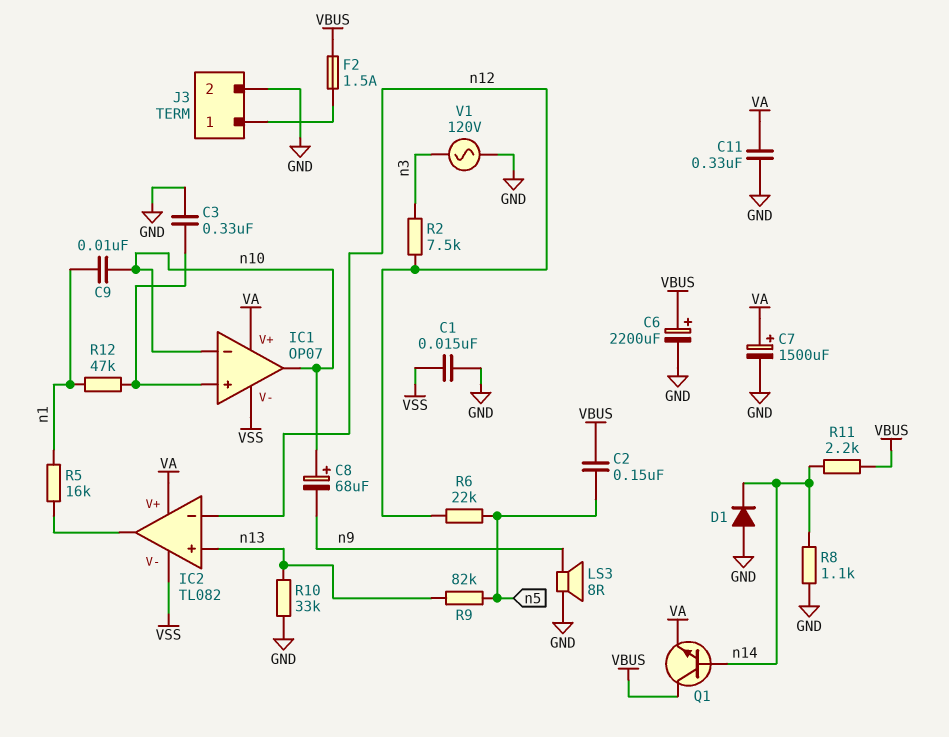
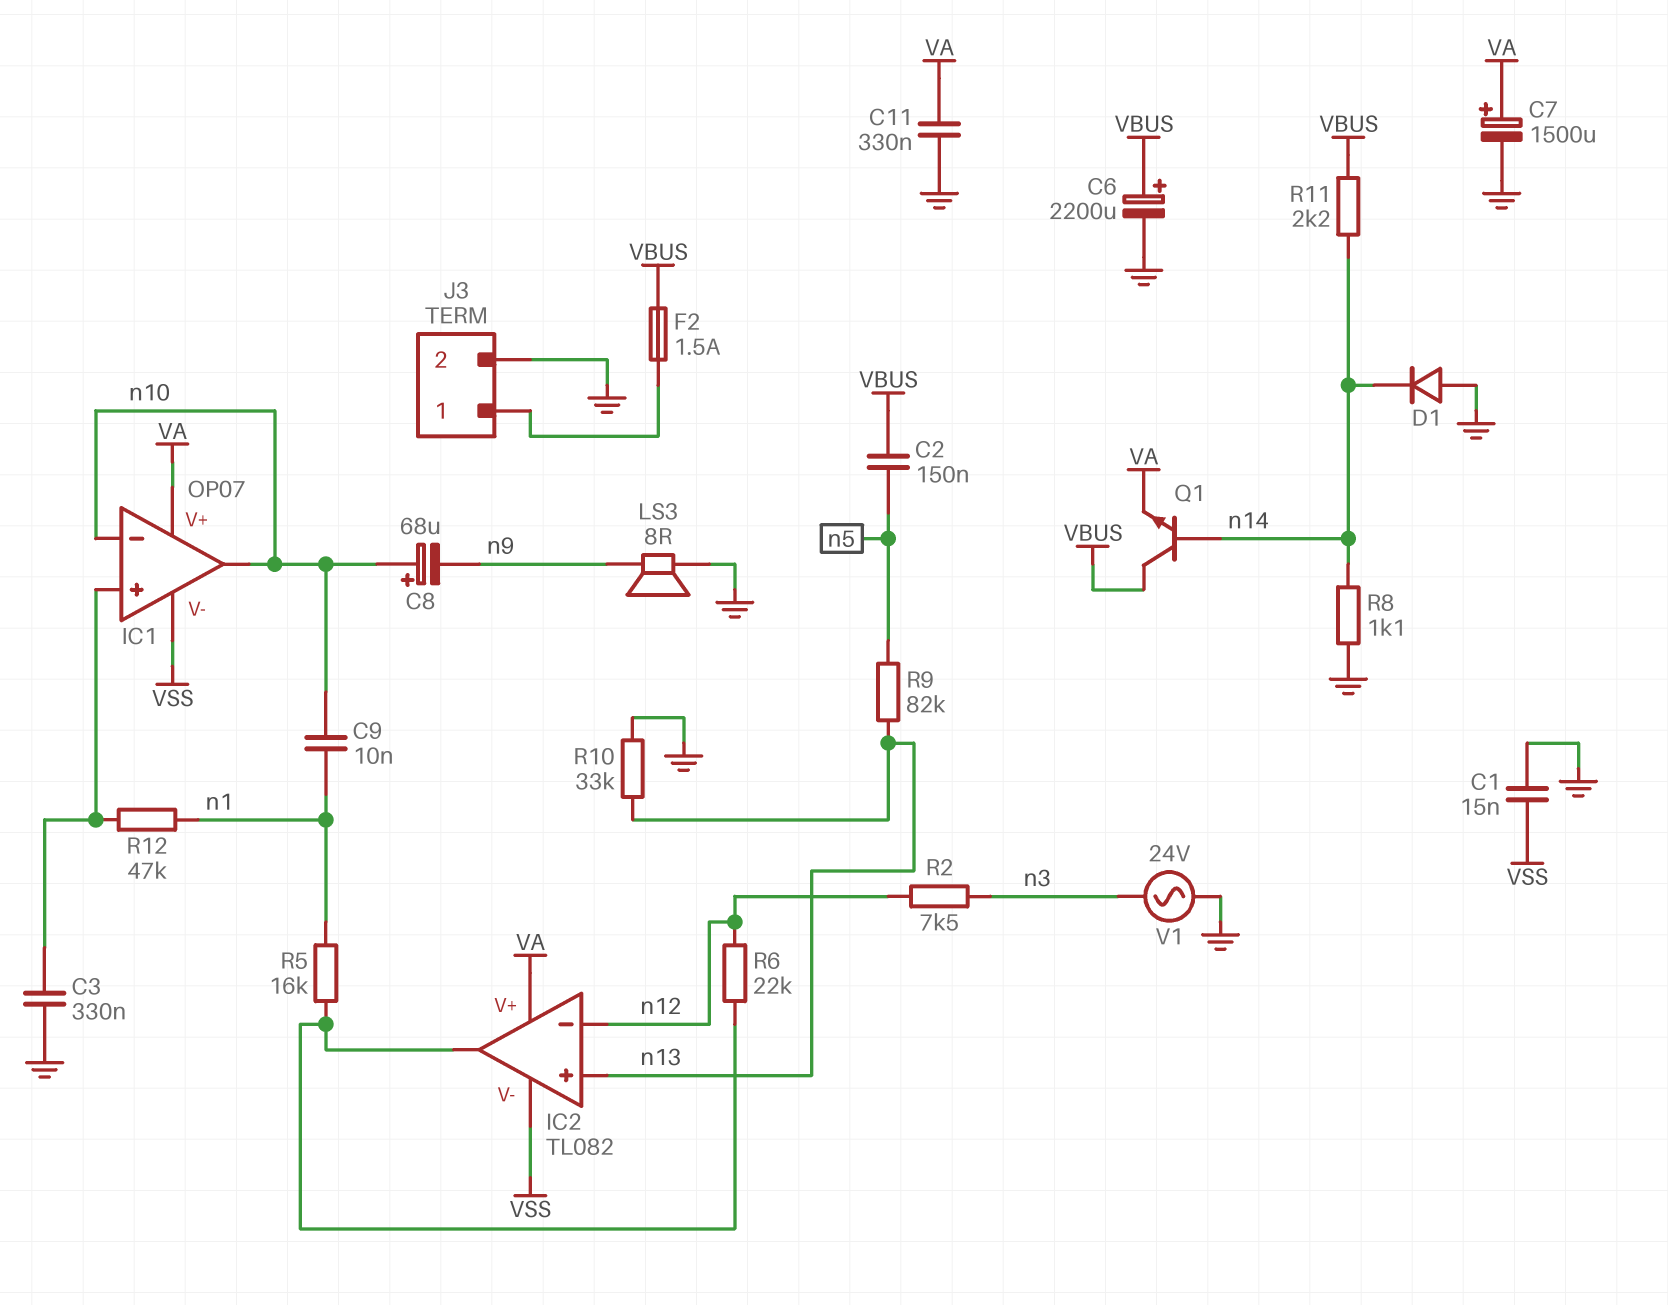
R6: 22k (n5, n12) -> 22k (IC2/out, n12)
V1: AC 120V (GND, n3) -> AC 24V (GND, n3)

